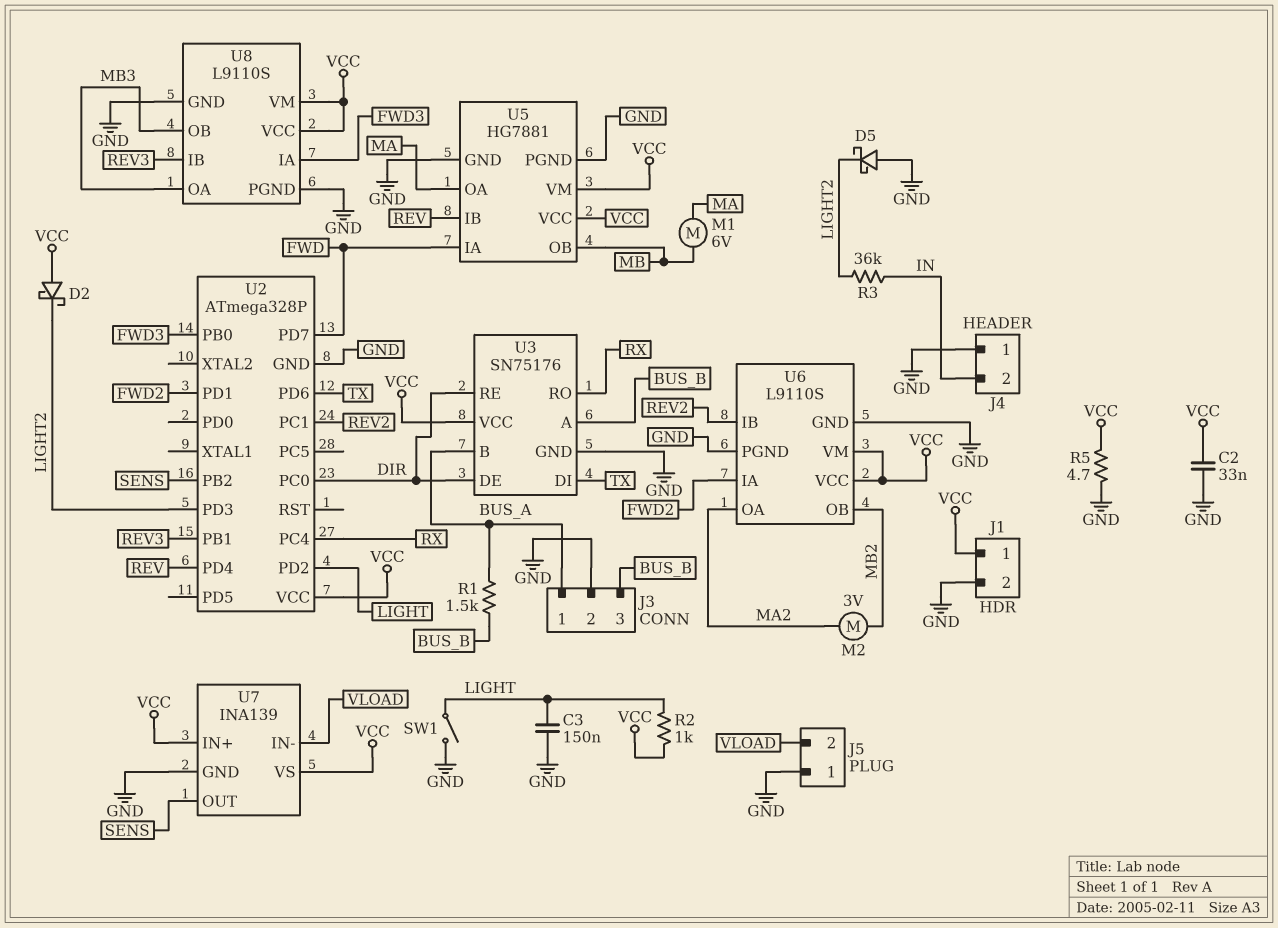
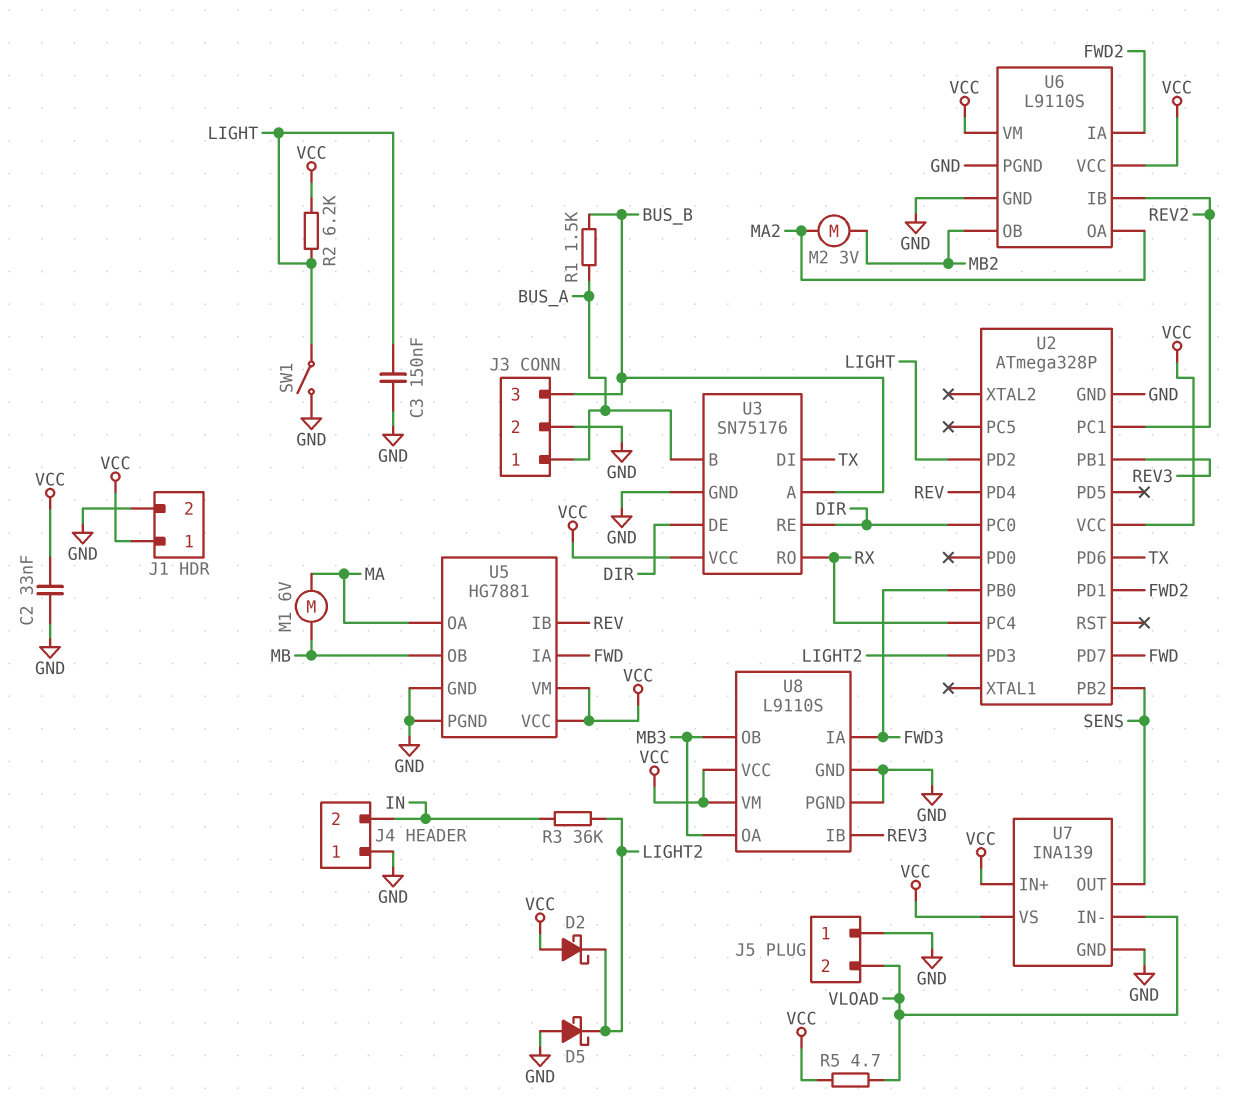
R2: 1k (LIGHT, VCC) -> 6.2k (LIGHT, VCC)
R5: 4.7 (GND, VCC) -> 4.7 (VCC, VLOAD)

